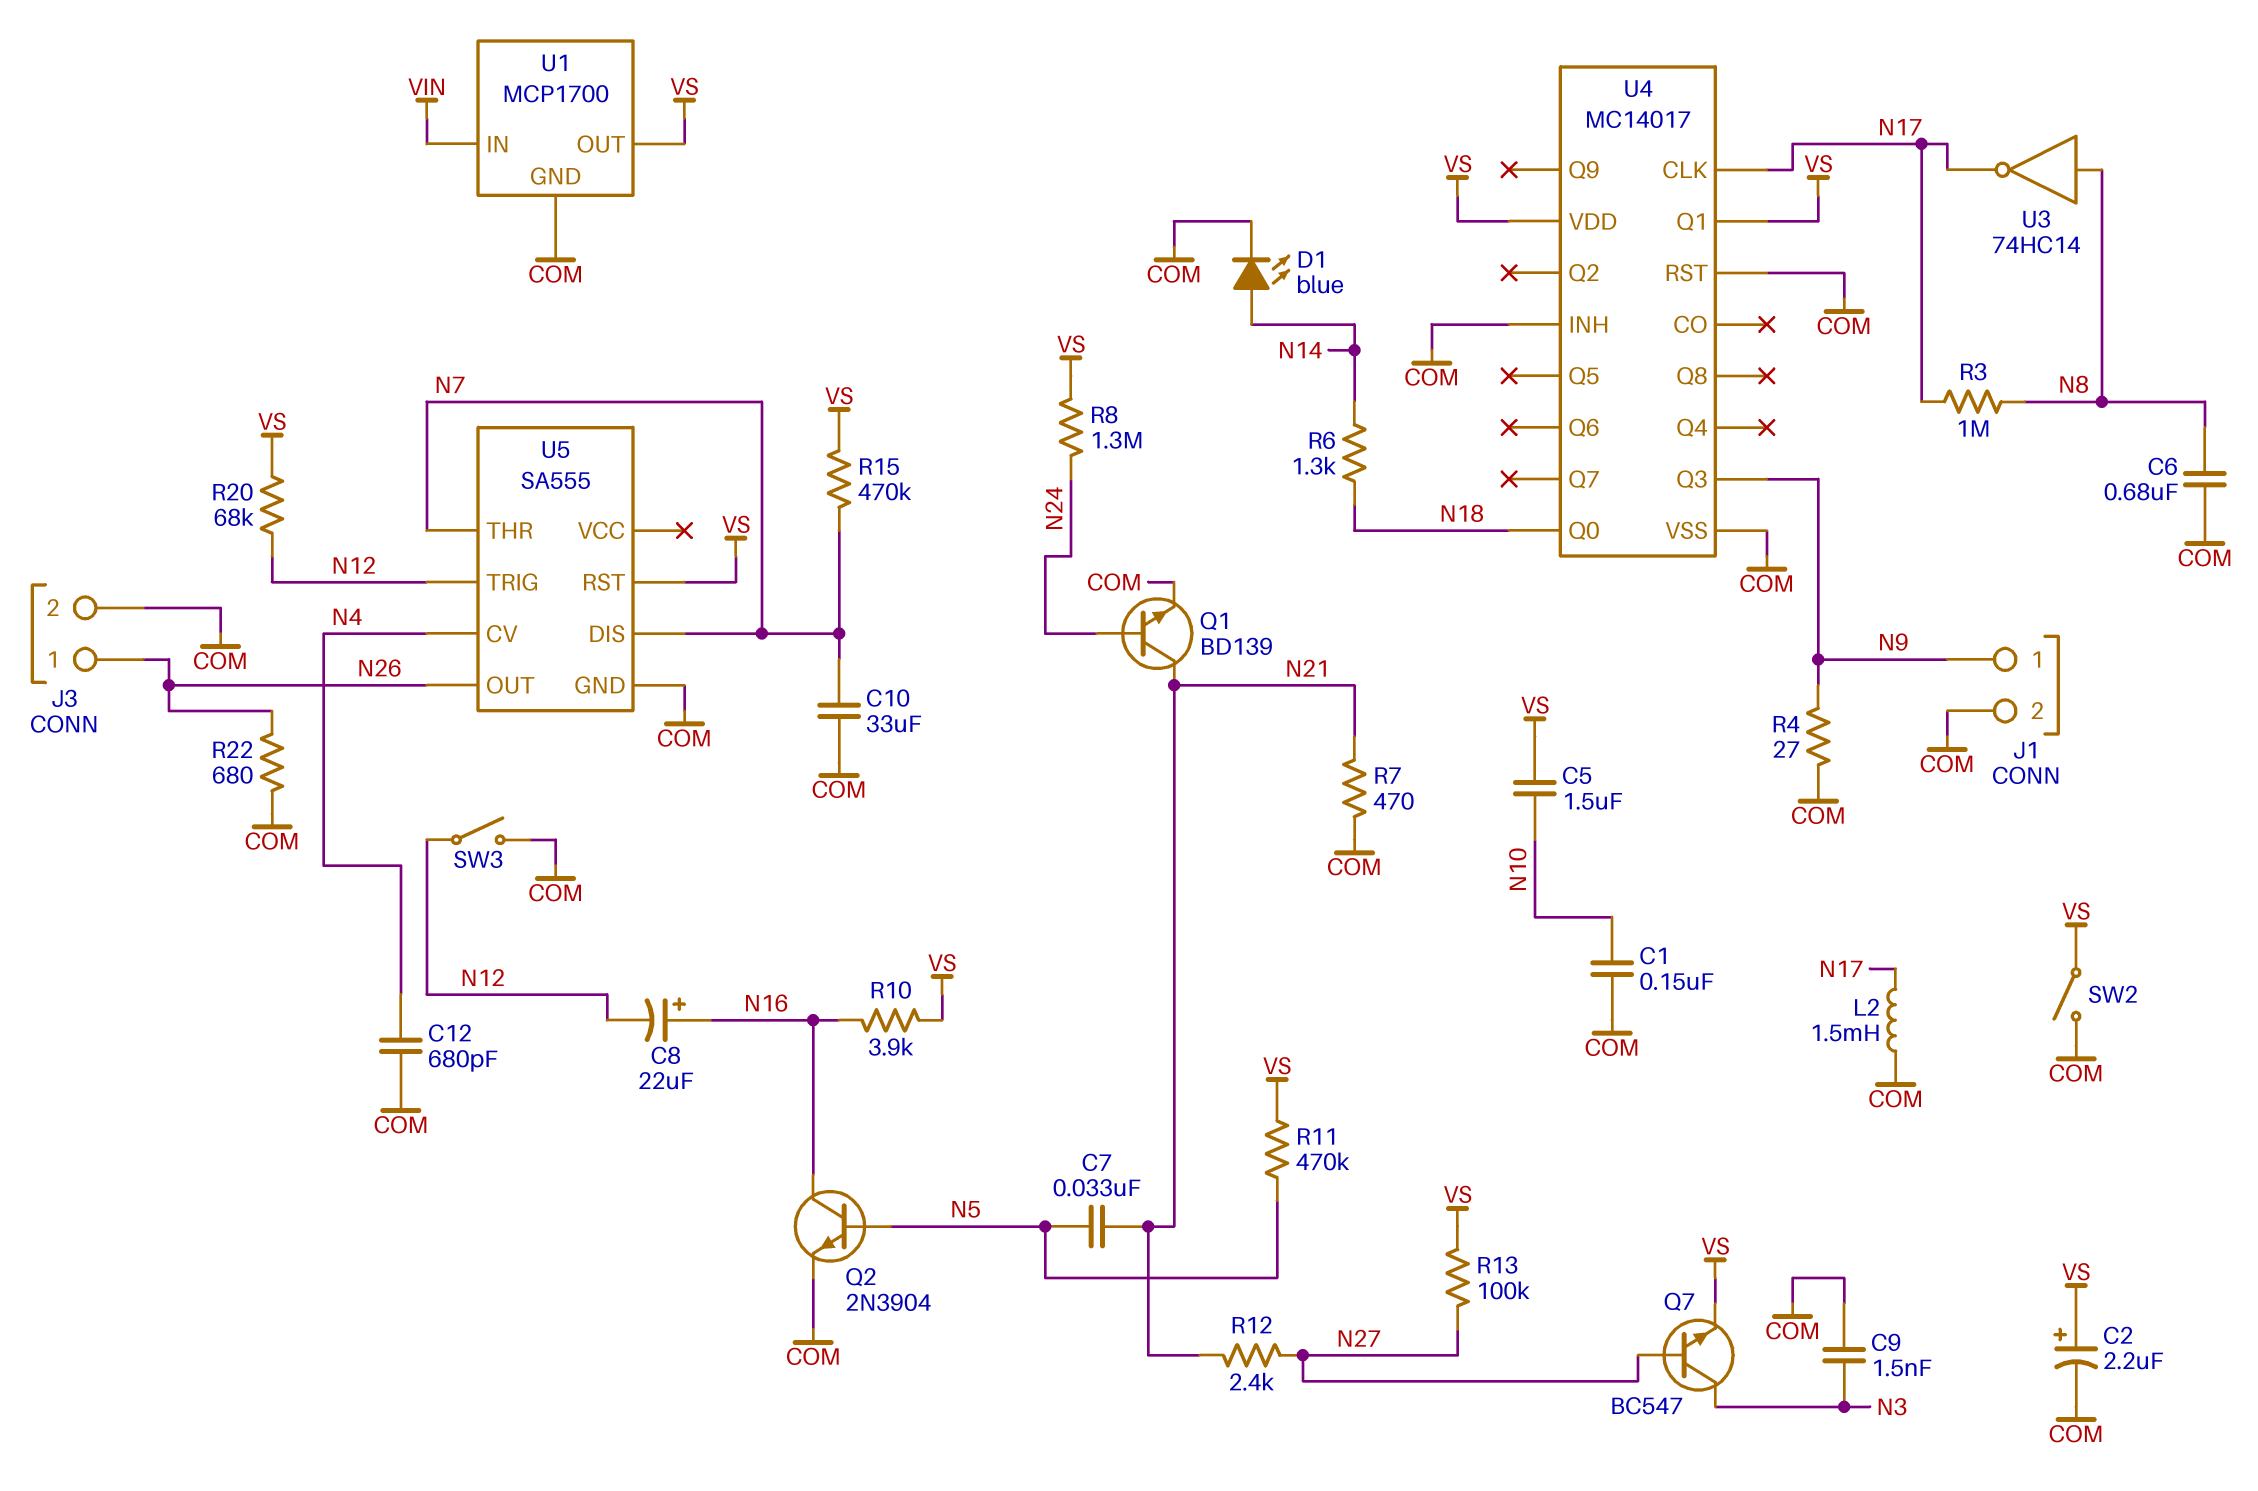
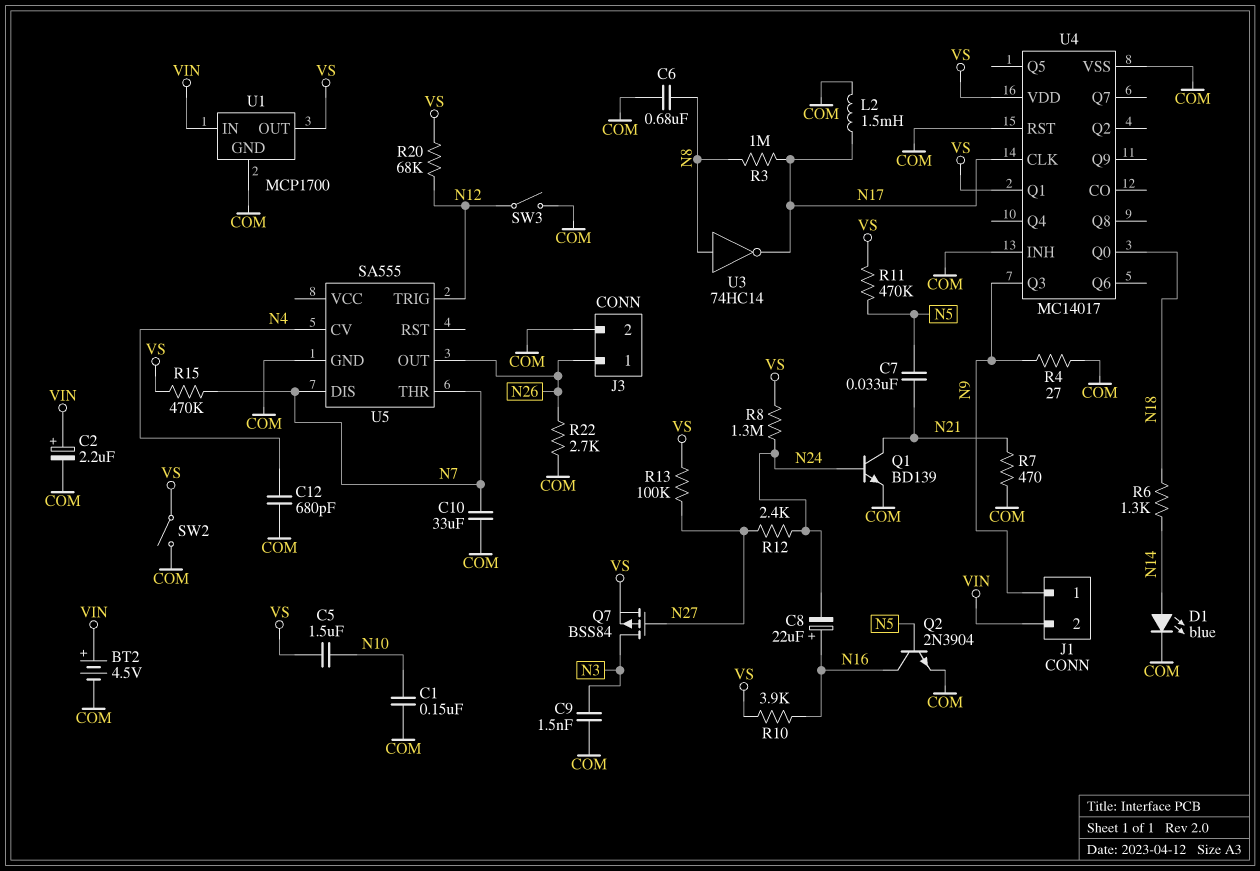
BT2: none -> 4.5V (plus VIN, minus COM)
C2: 2.2uF (plus VS, minus COM) -> 2.2uF (plus VIN, minus COM)
C8: 22uF (plus N16, minus N12) -> 22uF (plus N16, minus N24)
J1 pin 2: COM -> VIN
Q7: NPN BC547 (B N27, C N3, E VS) -> PMOS BSS84 (G N27, D N3, S VS)
R12: 2.4k (N21, N27) -> 2.4k (N24, N27)
R22: 680 (COM, N26) -> 2.7k (COM, N26)
U5 pin RST: VS -> none

